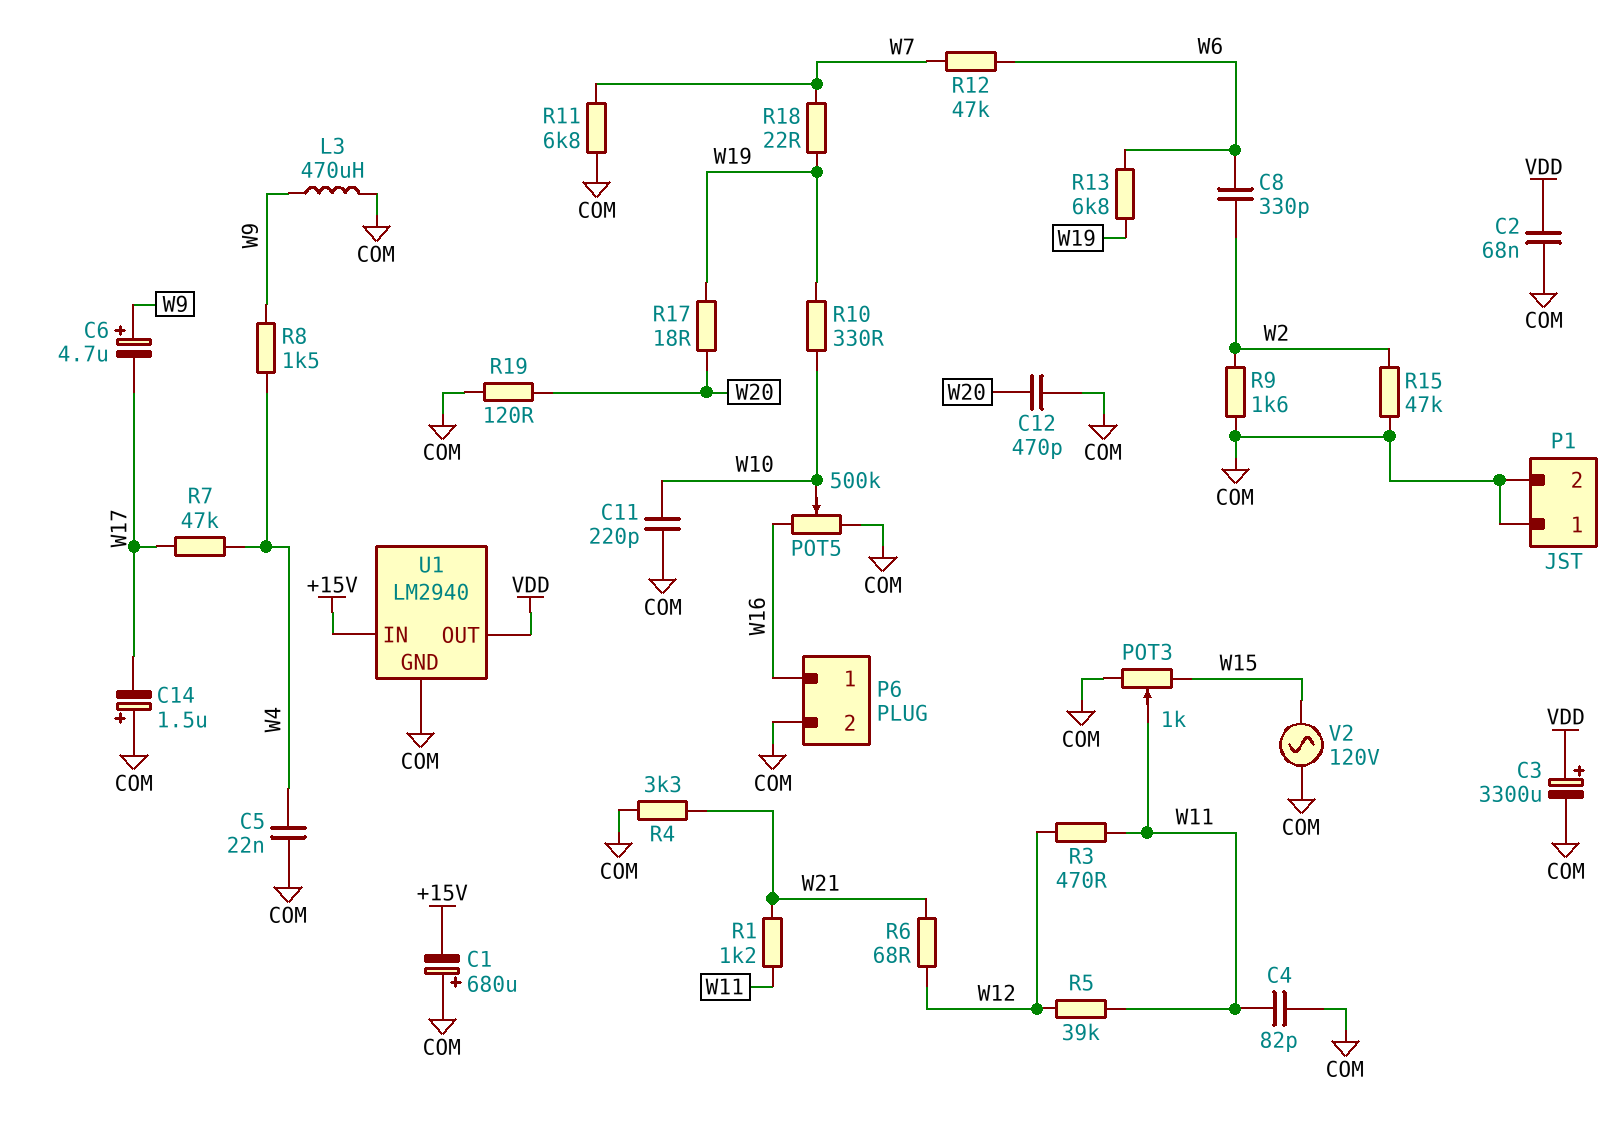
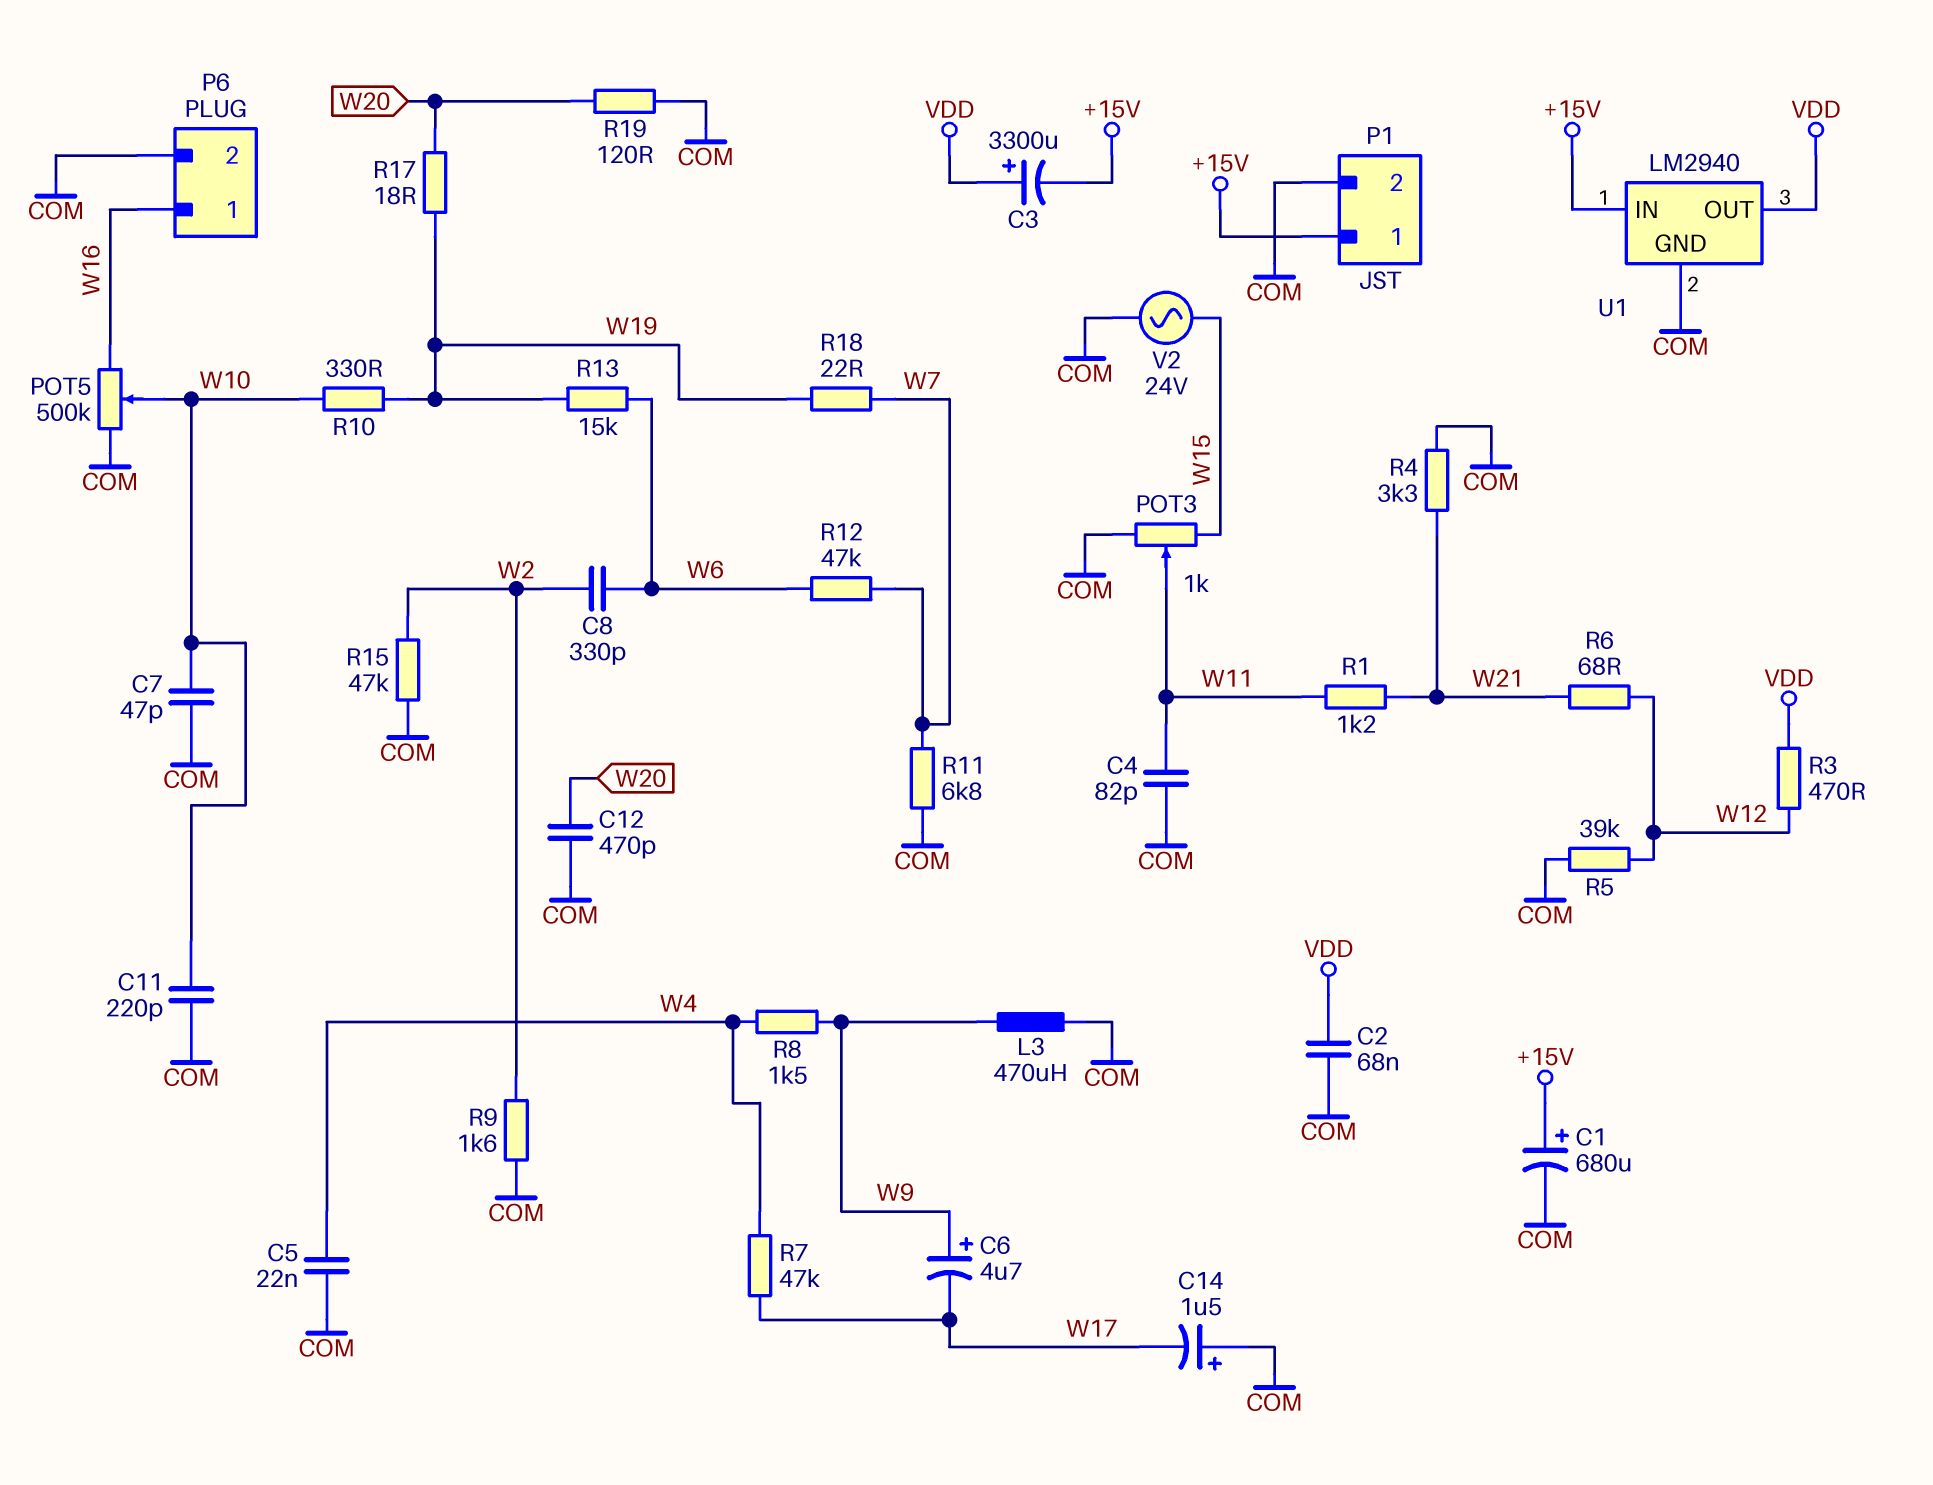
C1: 680uF (plus COM, minus +15V) -> 680uF (plus +15V, minus COM)
C3: 3300uF (plus VDD, minus COM) -> 3300uF (plus VDD, minus +15V)
C7: none -> 47pF (COM, W10)
P1 pin 1: COM -> +15V
R3: 470 (W11, W12) -> 470 (VDD, W12)
R5: 39k (W11, W12) -> 39k (COM, W12)
R13: 6.8k (W6, W19) -> 15k (W6, W19)
V2: AC 120V (COM, W15) -> AC 24V (COM, W15)

